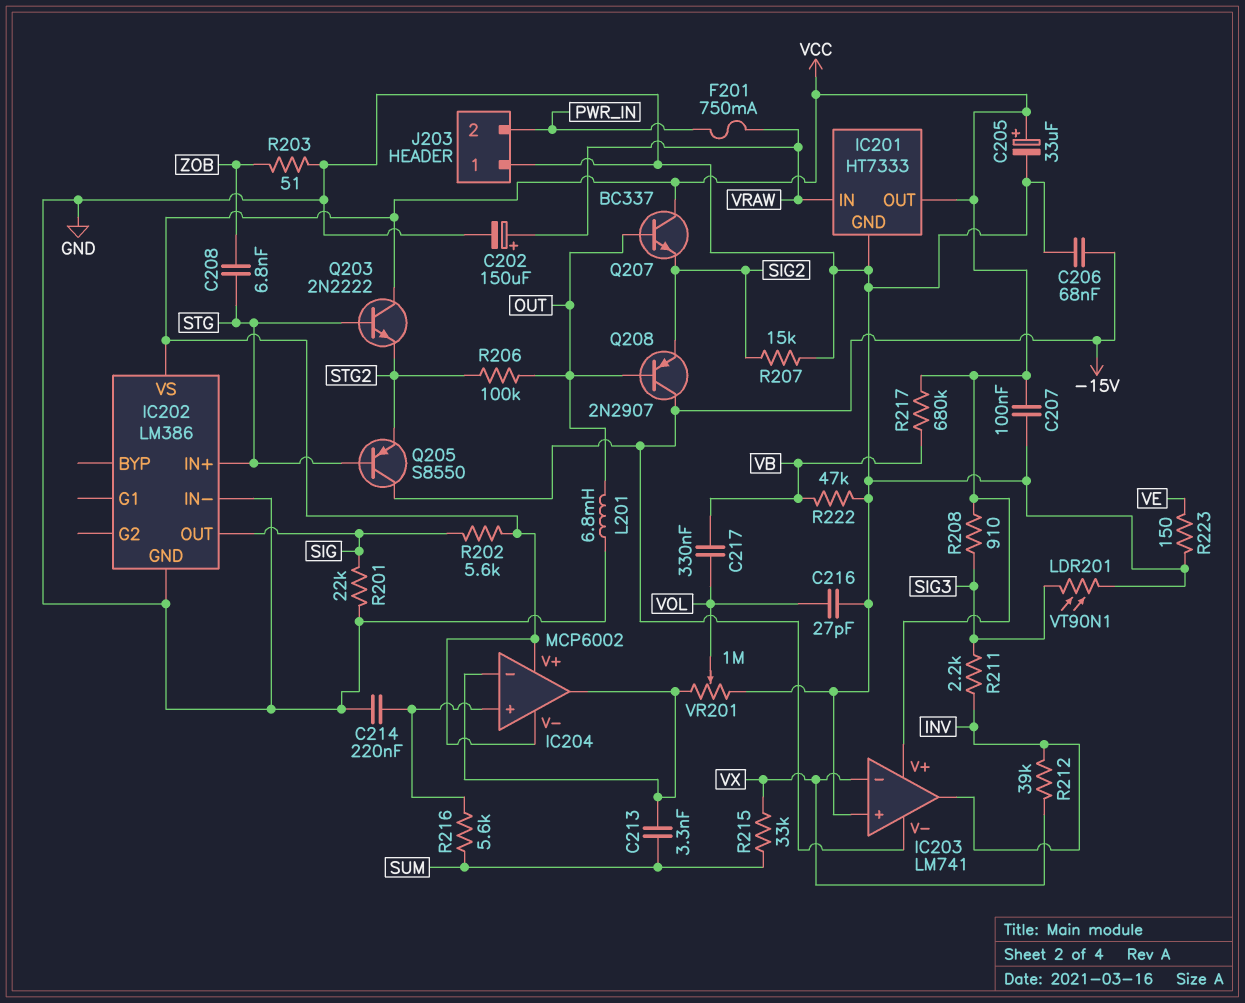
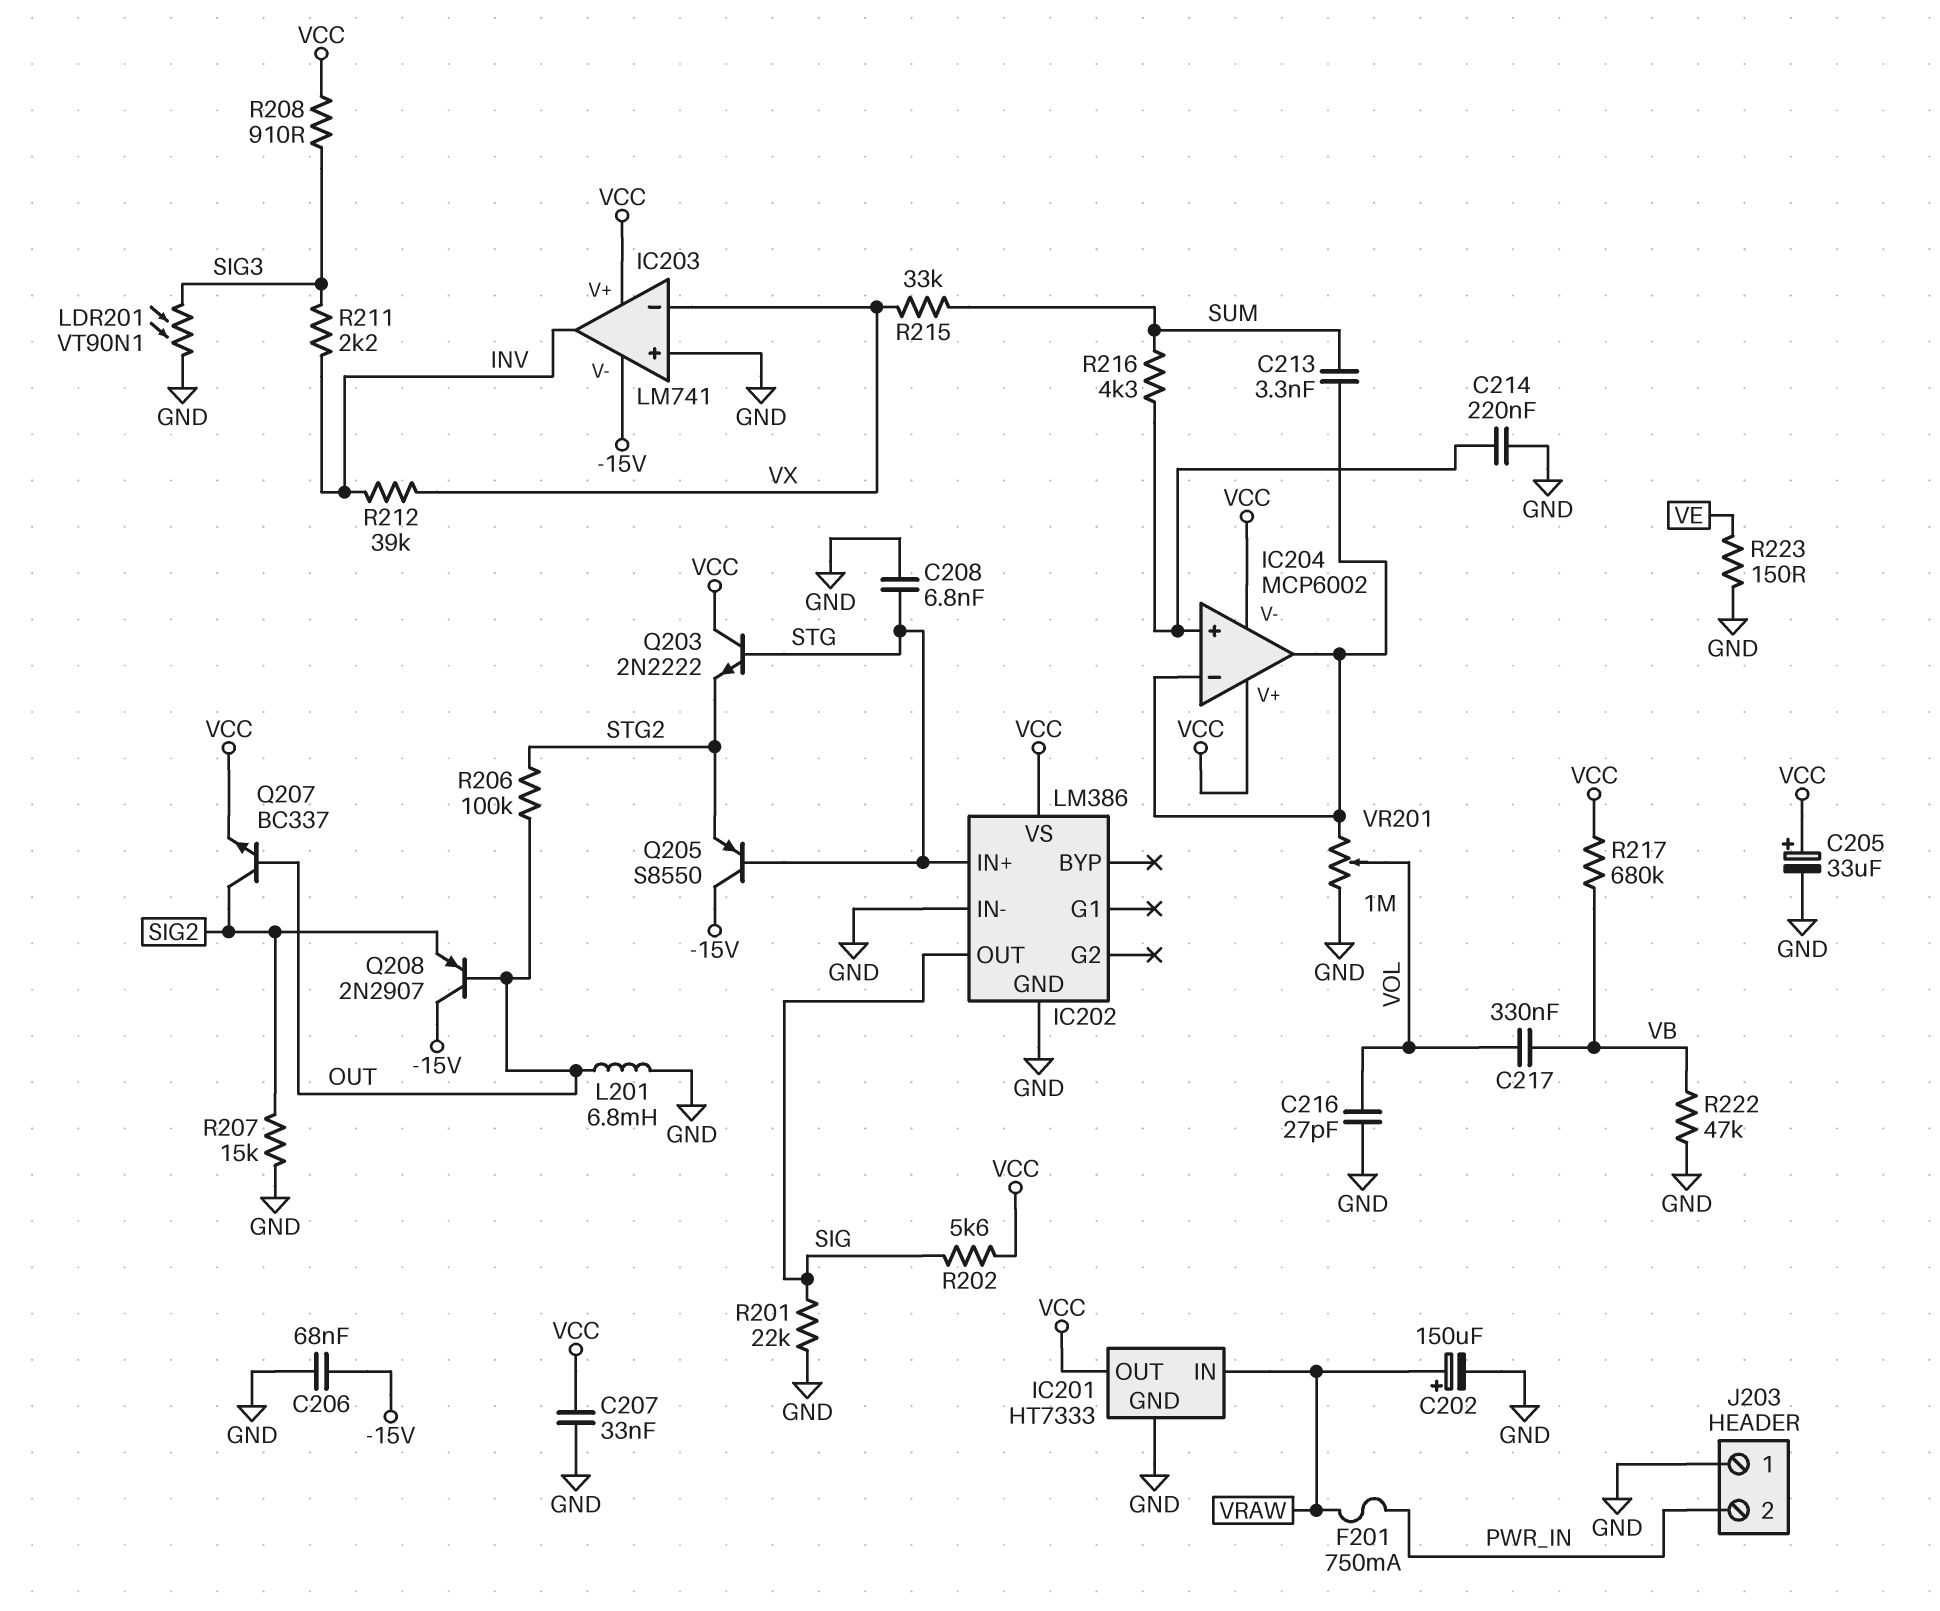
C207: 100nF (GND, VCC) -> 33nF (GND, VCC)
C208: 6.8nF (STG, ZOB) -> 6.8nF (GND, STG)
Q207: NPN BC337 (B OUT, C VCC, E SIG2) -> NPN BC337 (B OUT, C SIG2, E VCC)
R203: 51 (GND, ZOB) -> none
R216: 5.6k (IC204/in+, SUM) -> 4.3k (IC204/in+, SUM)

